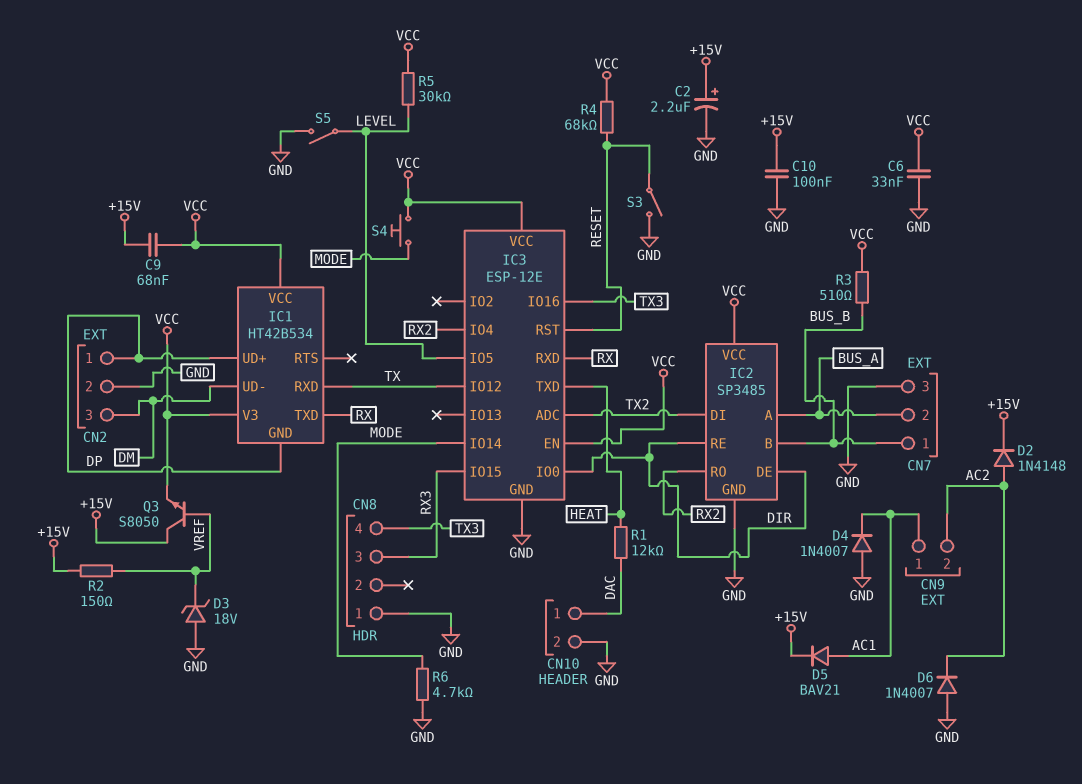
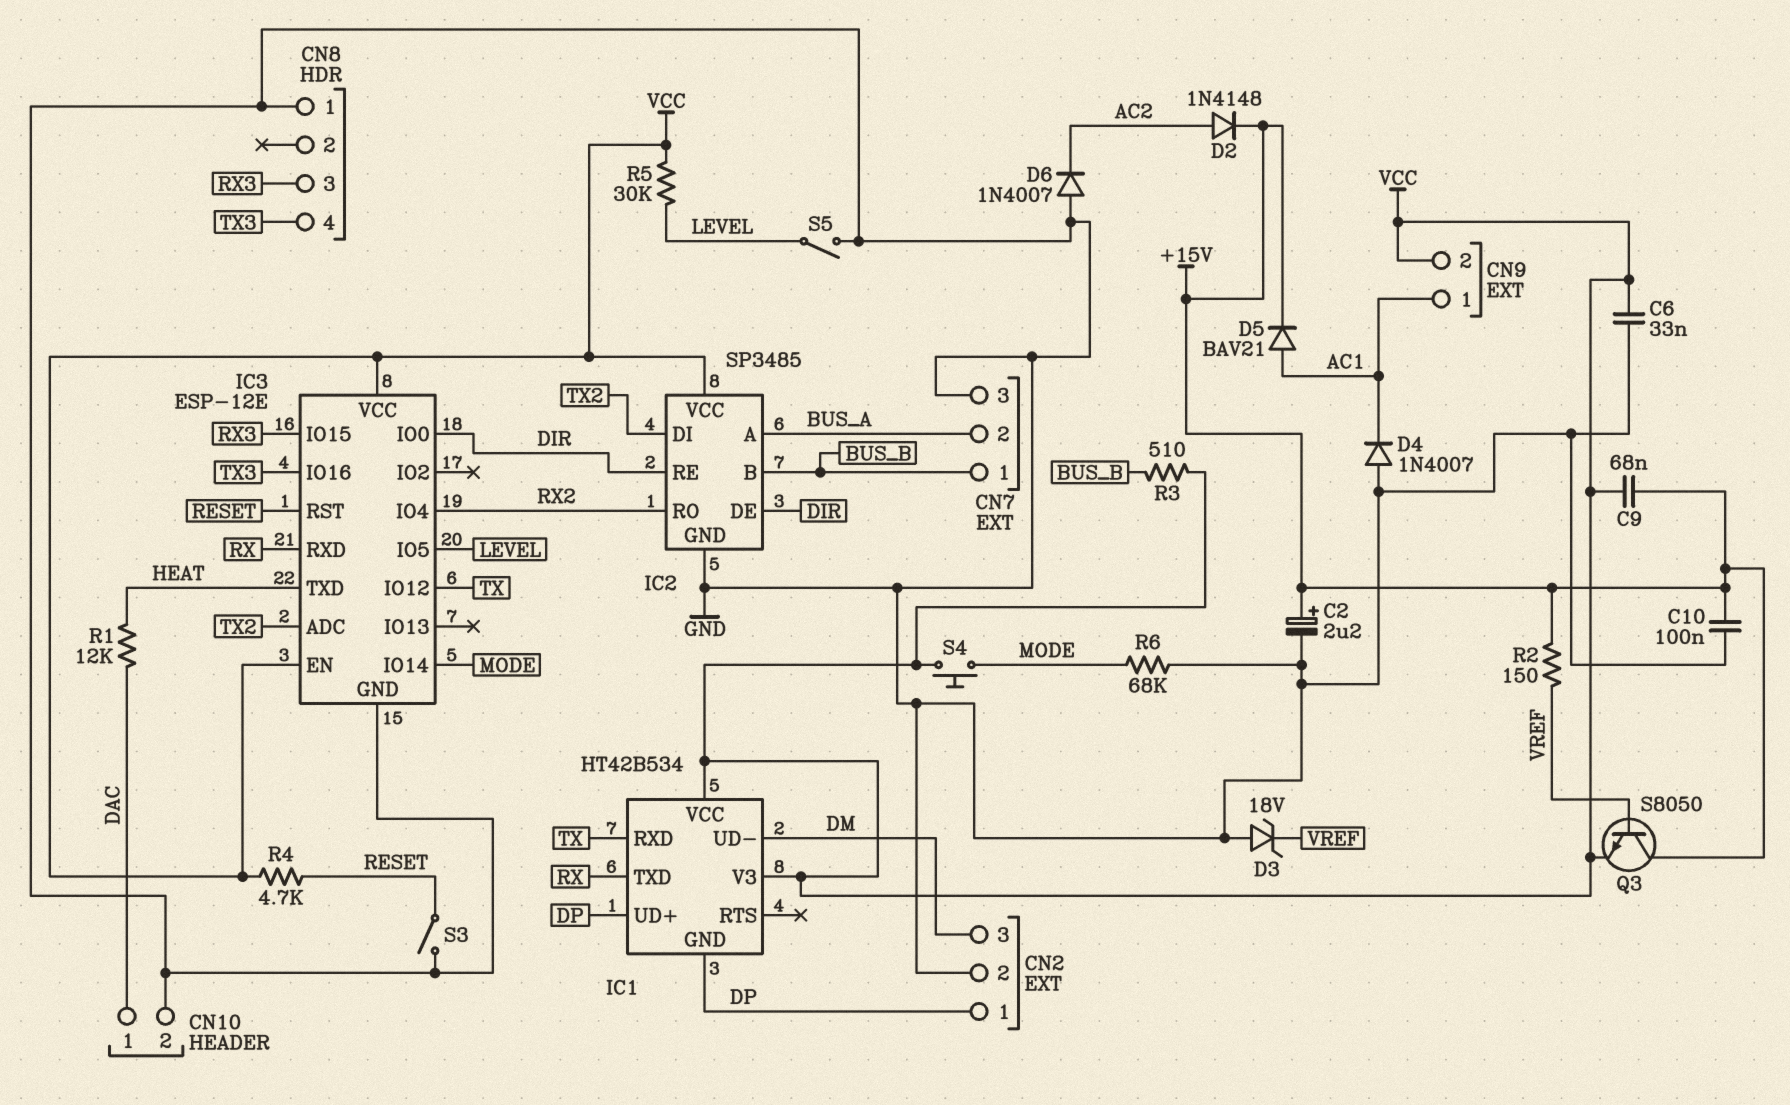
CN9 pin 2: AC2 -> VCC
R4: 68k (RESET, VCC) -> 4.7k (RESET, VCC)
R6: 4.7k (GND, MODE) -> 68k (GND, MODE)

